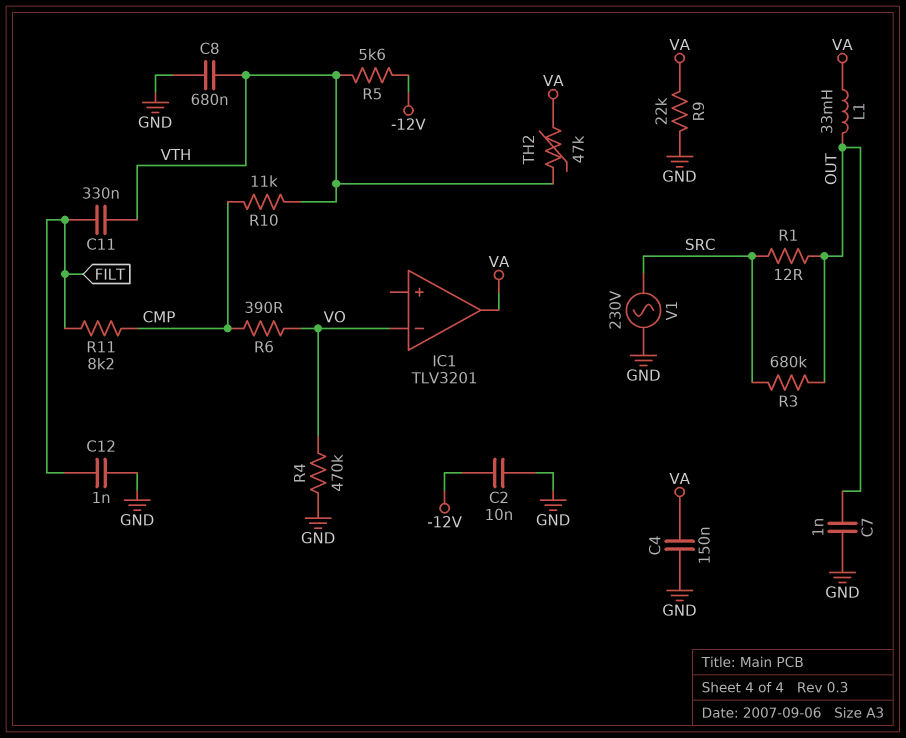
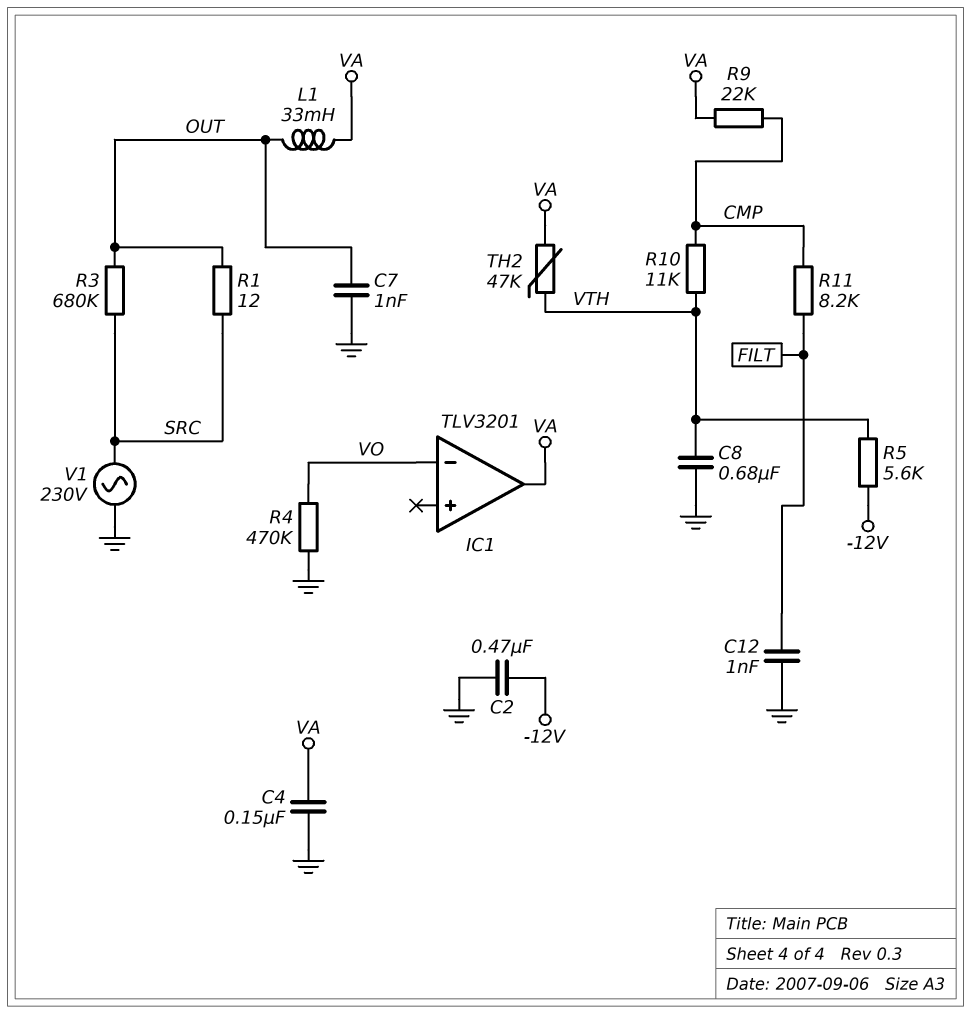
C2: 10nF (-12V, GND) -> 470nF (-12V, GND)
C11: 330nF (FILT, VTH) -> none
R6: 390 (CMP, VO) -> none
R9: 22k (GND, VA) -> 22k (CMP, VA)

